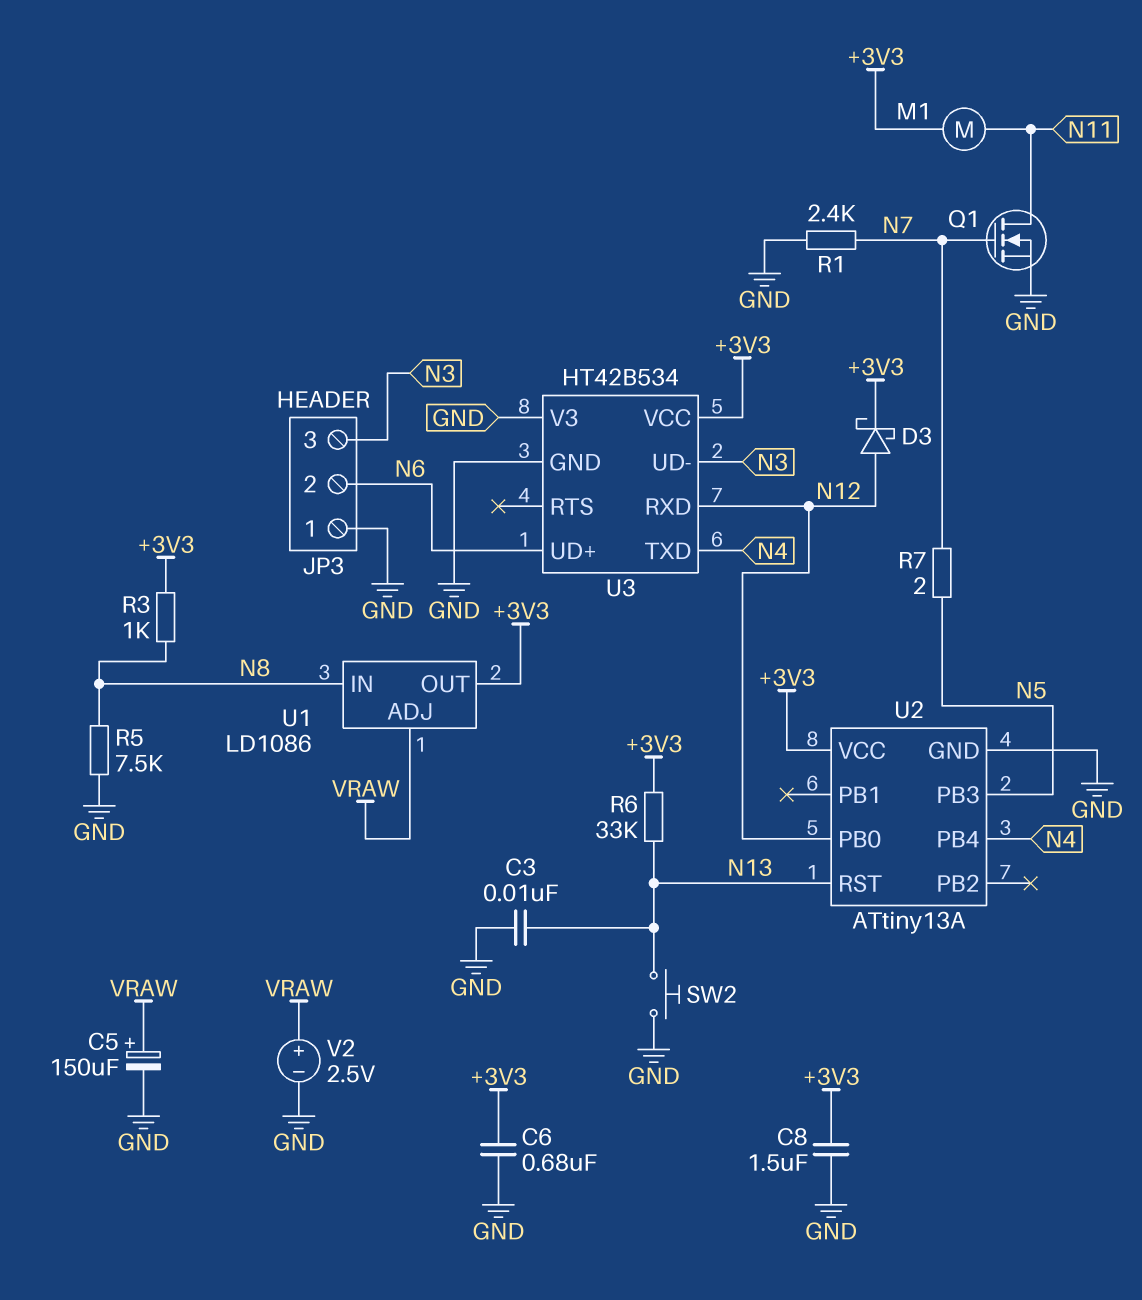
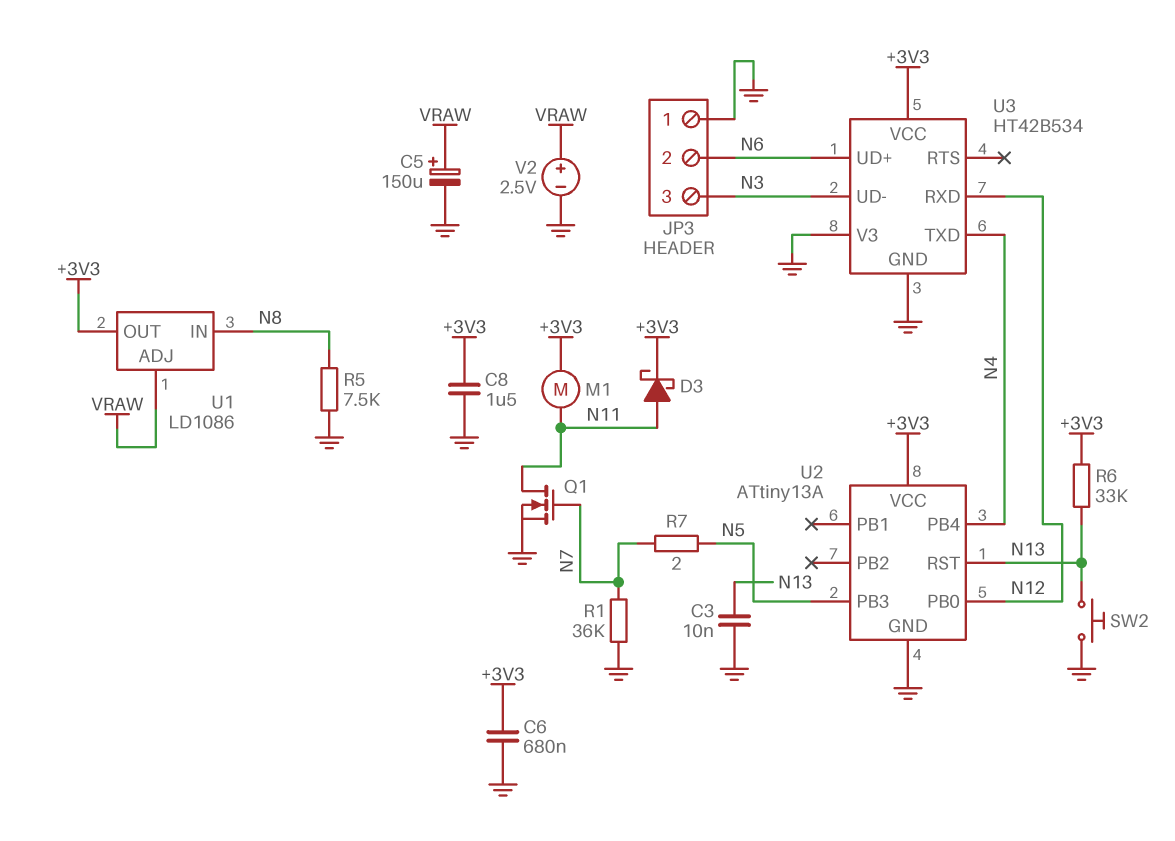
D3: schottky (A N12, K +3V3) -> schottky (A N11, K +3V3)
R1: 2.4k (GND, N7) -> 36k (GND, N7)
R3: 1k (+3V3, N8) -> none

